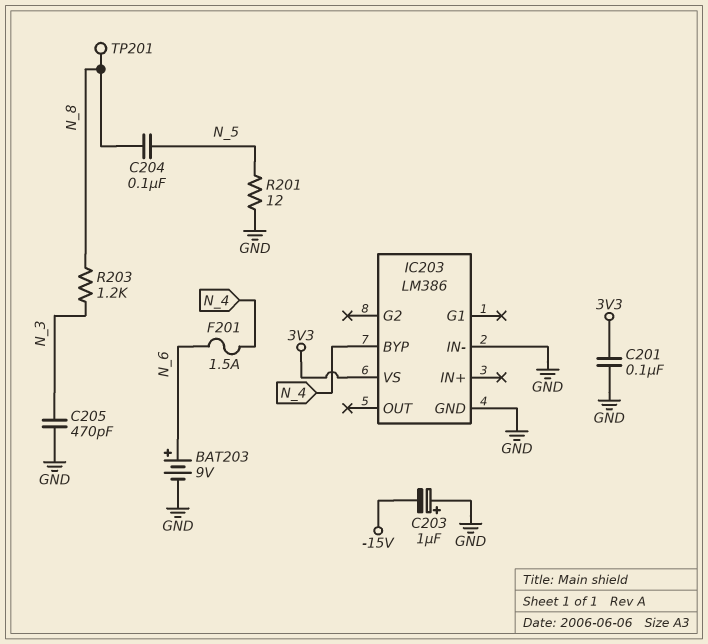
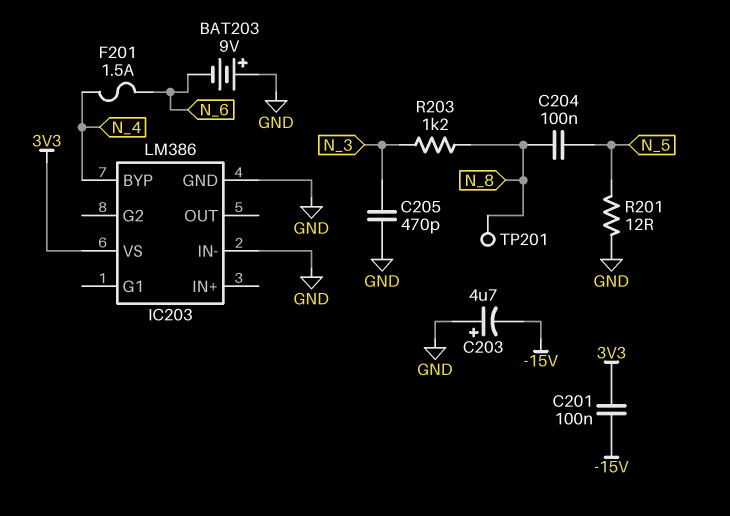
BAT203: 9V (plus N_6, minus GND) -> 9V (plus GND, minus N_6)
C201: 100nF (3V3, GND) -> 100nF (-15V, 3V3)
C203: 1uF (plus GND, minus -15V) -> 4.7uF (plus GND, minus -15V)

